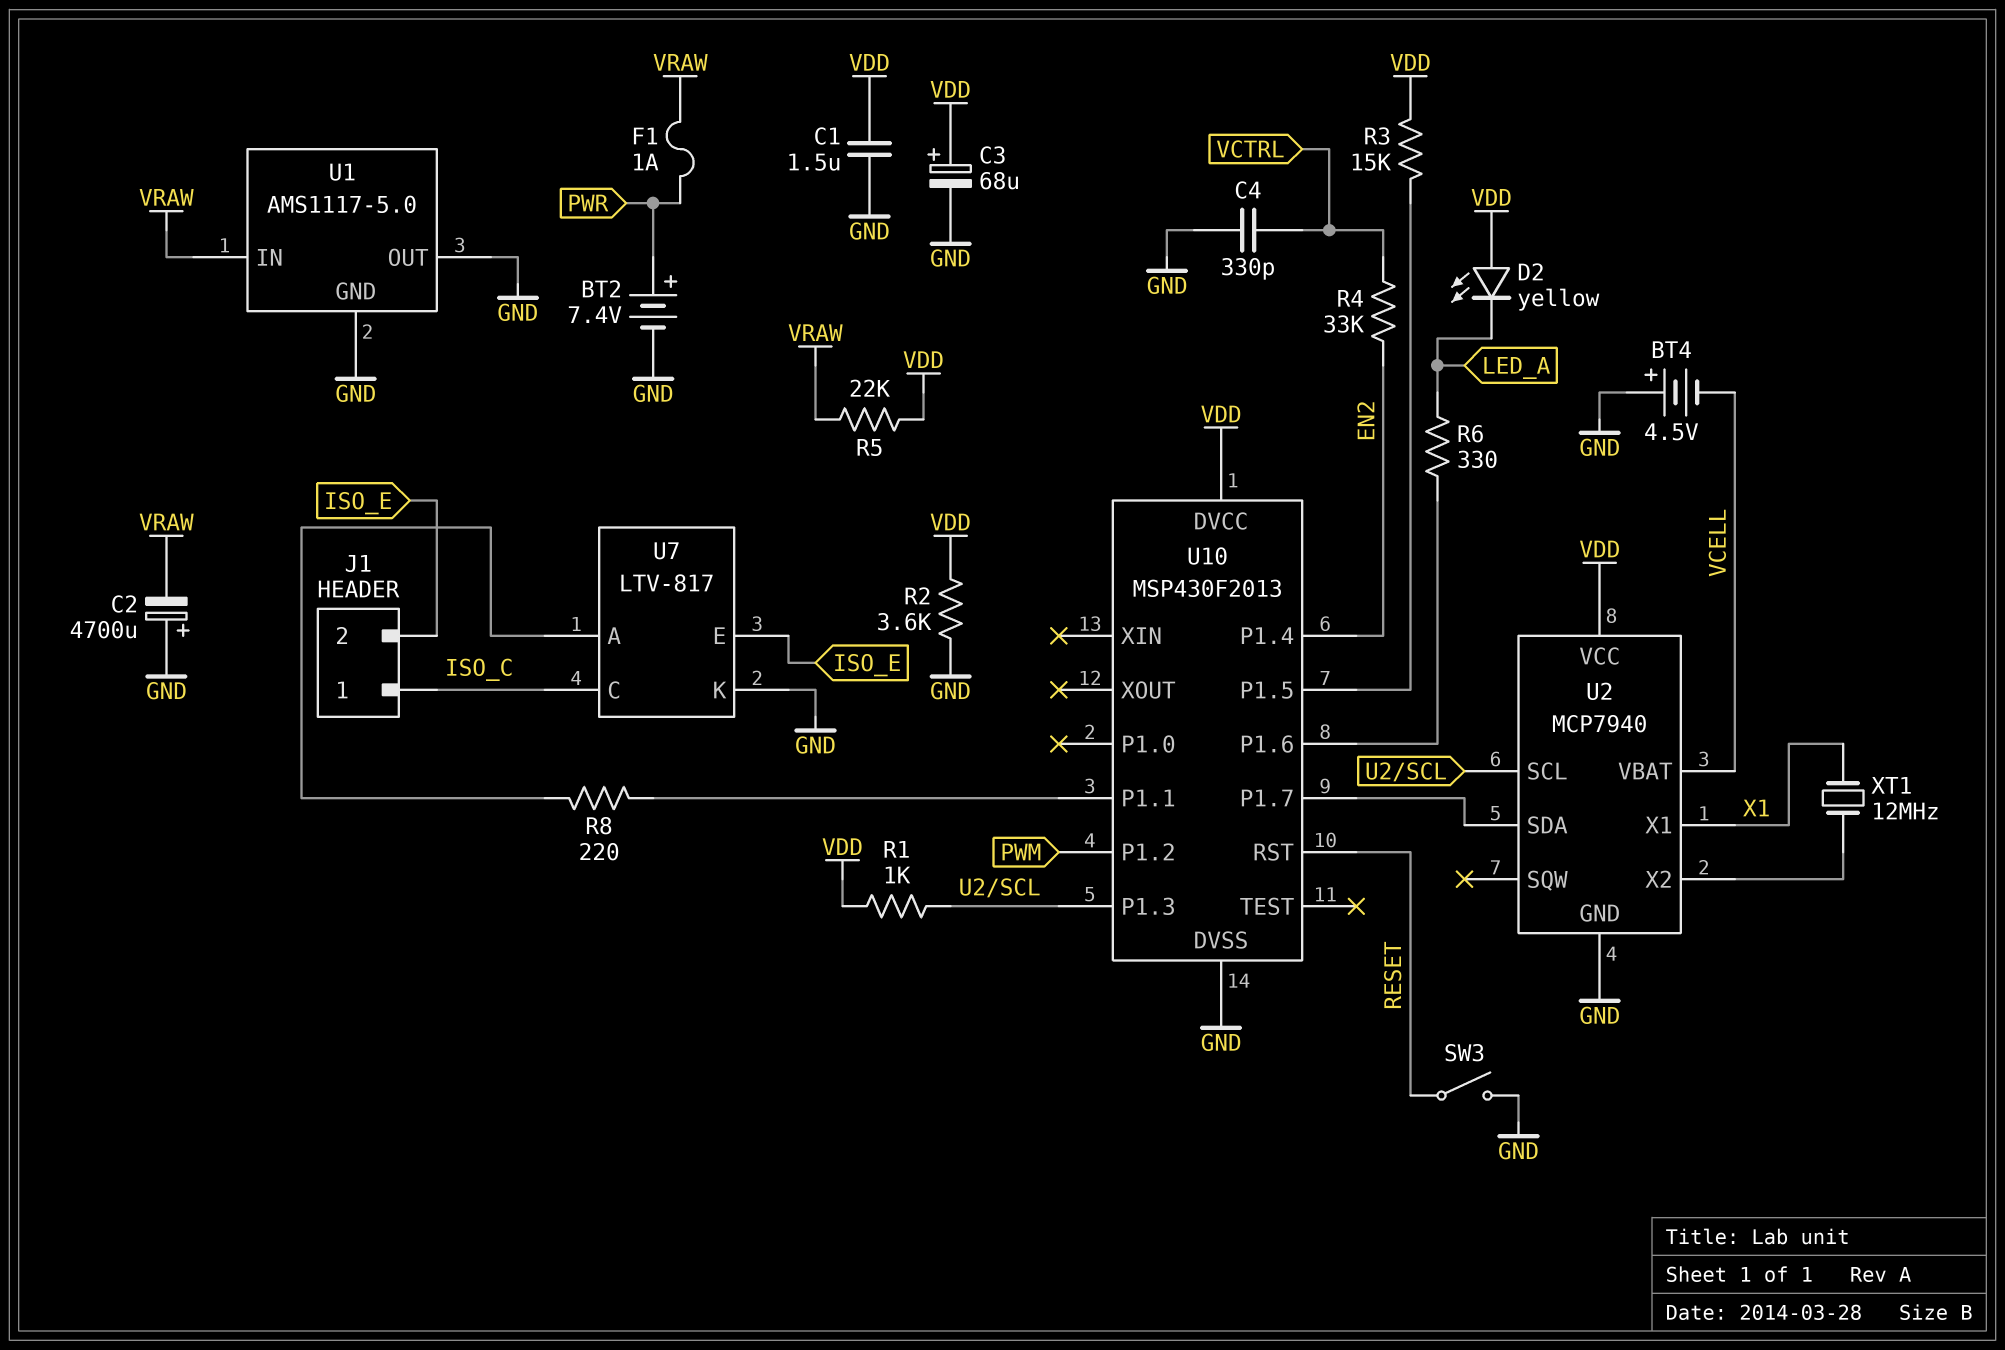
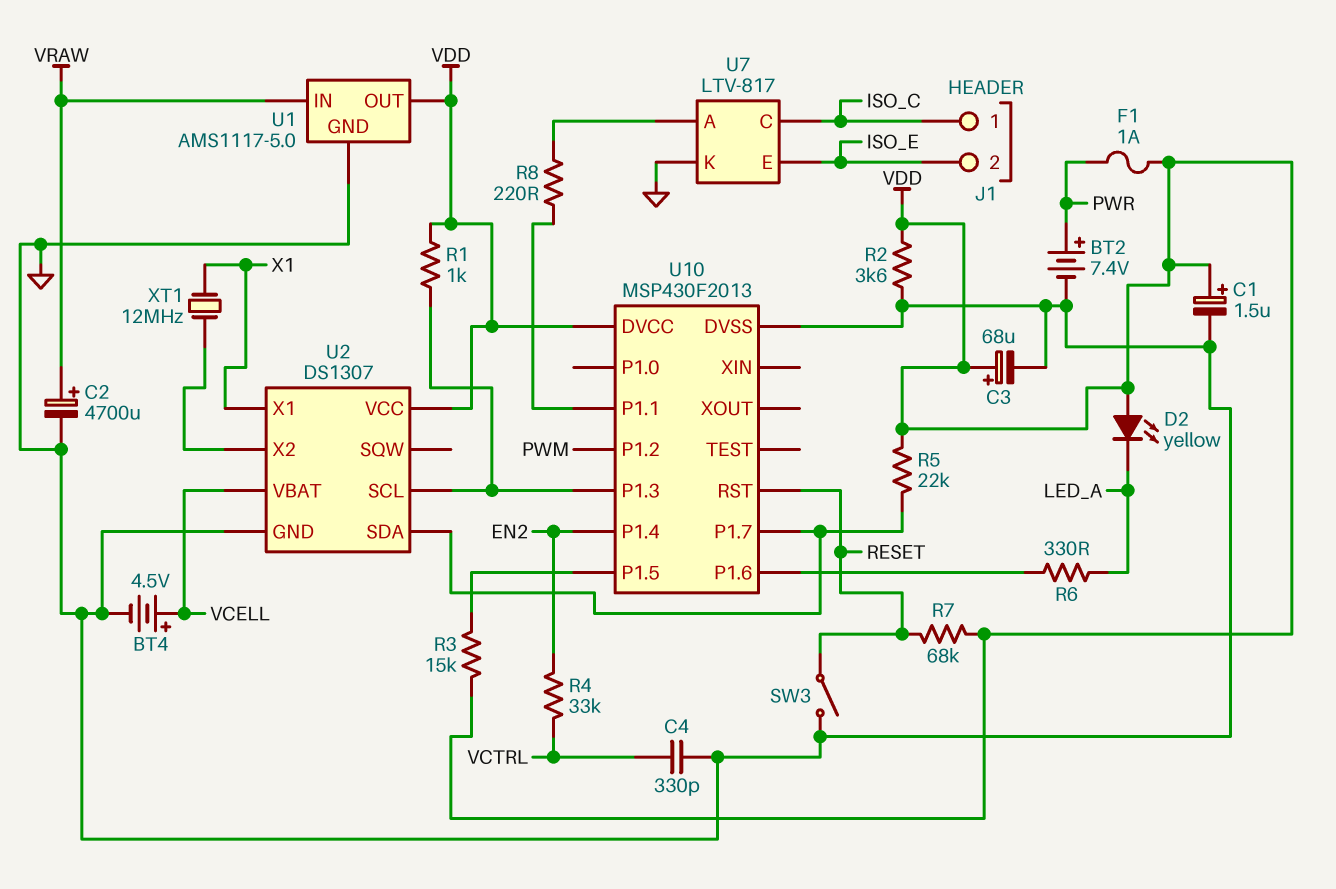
BT4: 4.5V (plus GND, minus VCELL) -> 4.5V (plus VCELL, minus GND)
C1: 1.5uF (GND, VDD) -> 1.5uF (plus VDD, minus GND)
C2: 4700uF (plus GND, minus VRAW) -> 4700uF (plus VRAW, minus GND)
F1: 1A (PWR, VRAW) -> 1A (PWR, VDD)
R5: 22k (VDD, VRAW) -> 22k (U2/SDA, VDD)
R7: none -> 68k (RESET, VDD)
U1 pin OUT: GND -> VDD
U2: MCP7940 -> DS1307

